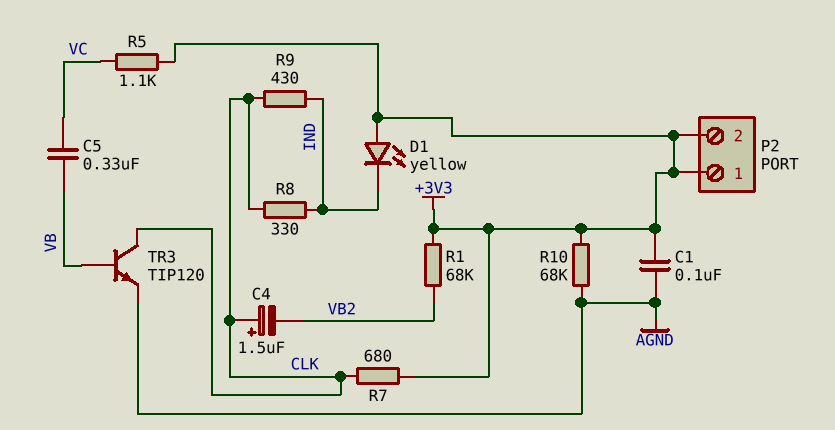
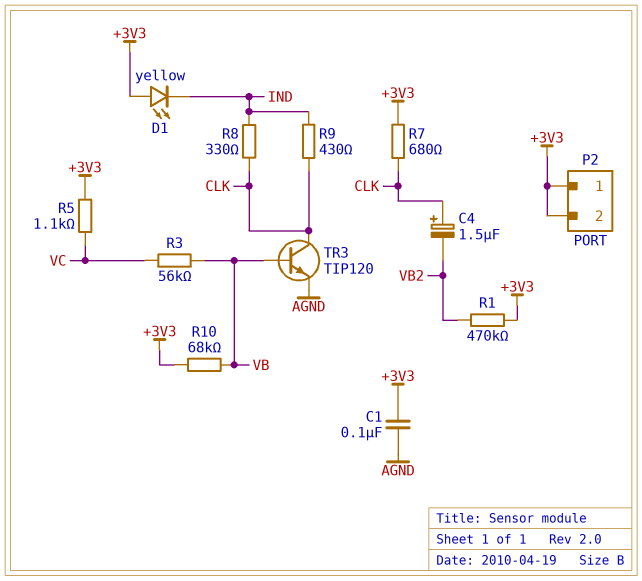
C5: 330nF (VB, VC) -> none
R1: 68k (+3V3, VB2) -> 470k (+3V3, VB2)
R3: none -> 56k (VB, VC)
R10: 68k (+3V3, AGND) -> 68k (+3V3, VB)

